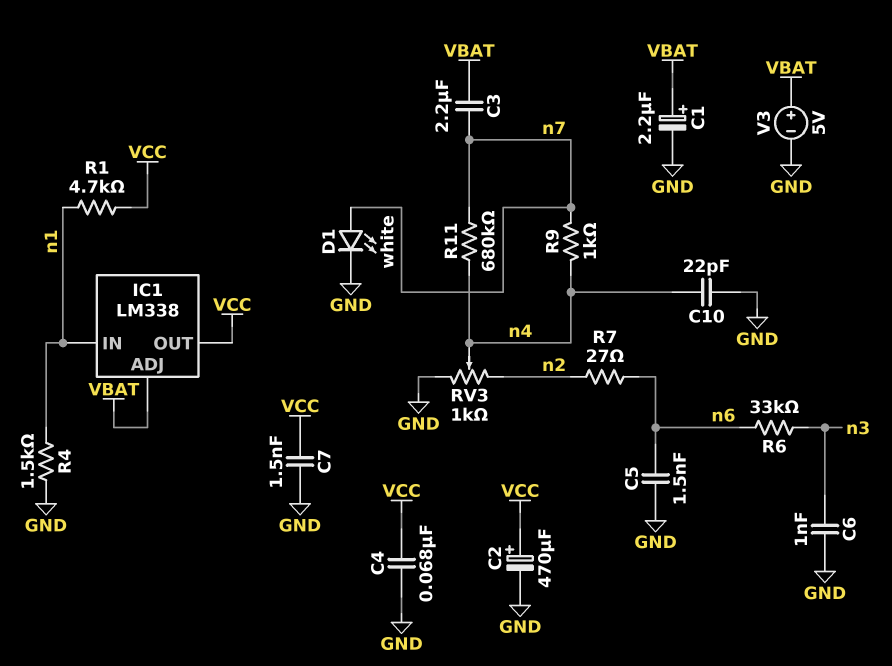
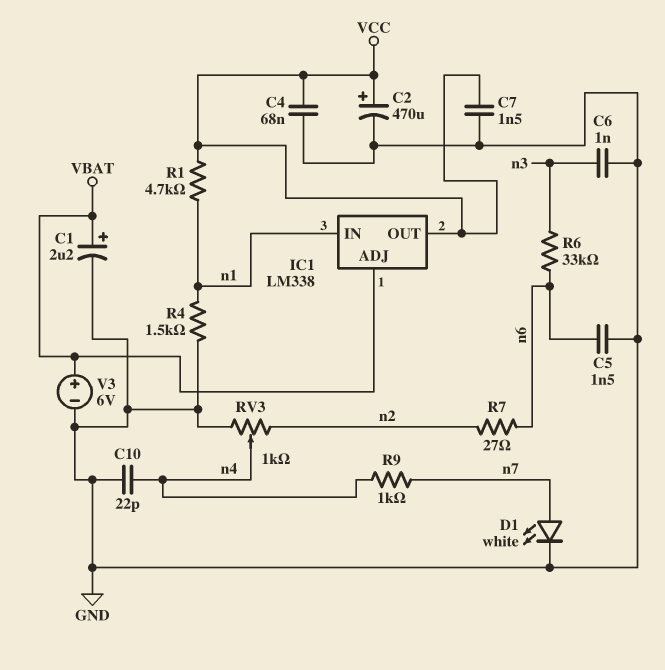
C3: 2.2uF (VBAT, n7) -> none
R11: 680k (n4, n7) -> none
V3: 5V (plus VBAT, minus GND) -> 6V (plus VBAT, minus GND)

